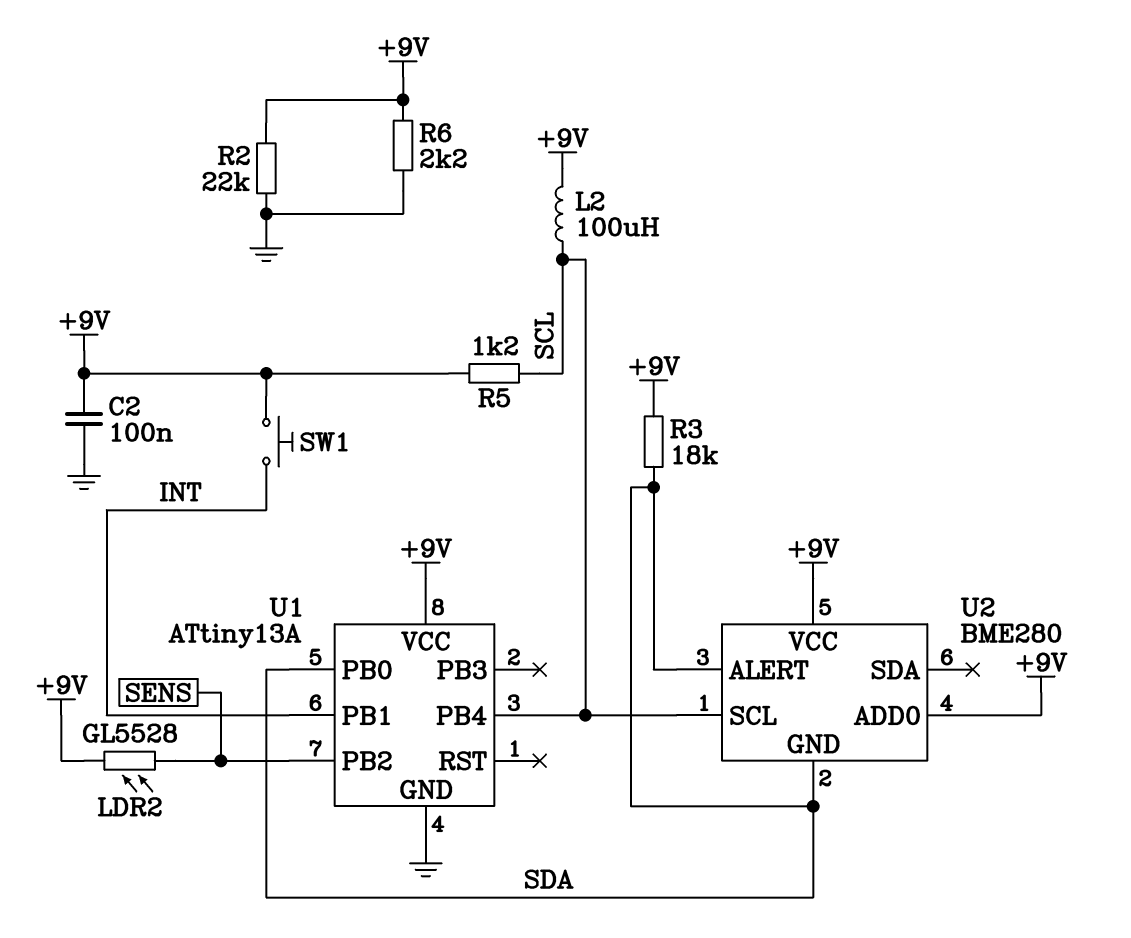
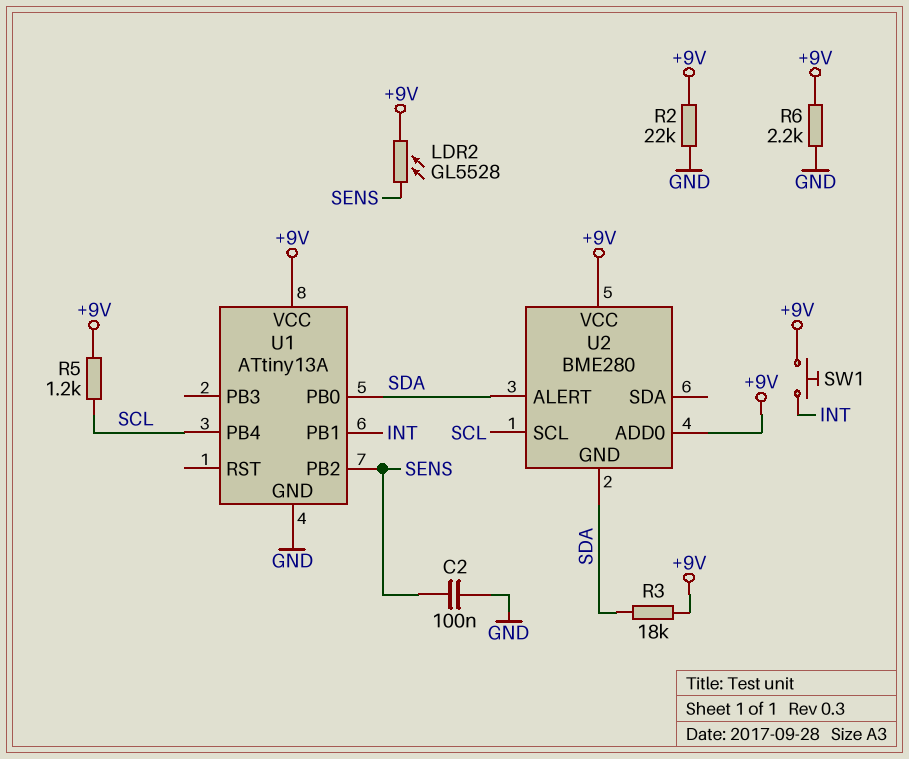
C2: 100nF (+9V, GND) -> 100nF (GND, SENS)
L2: 100uH (+9V, SCL) -> none

